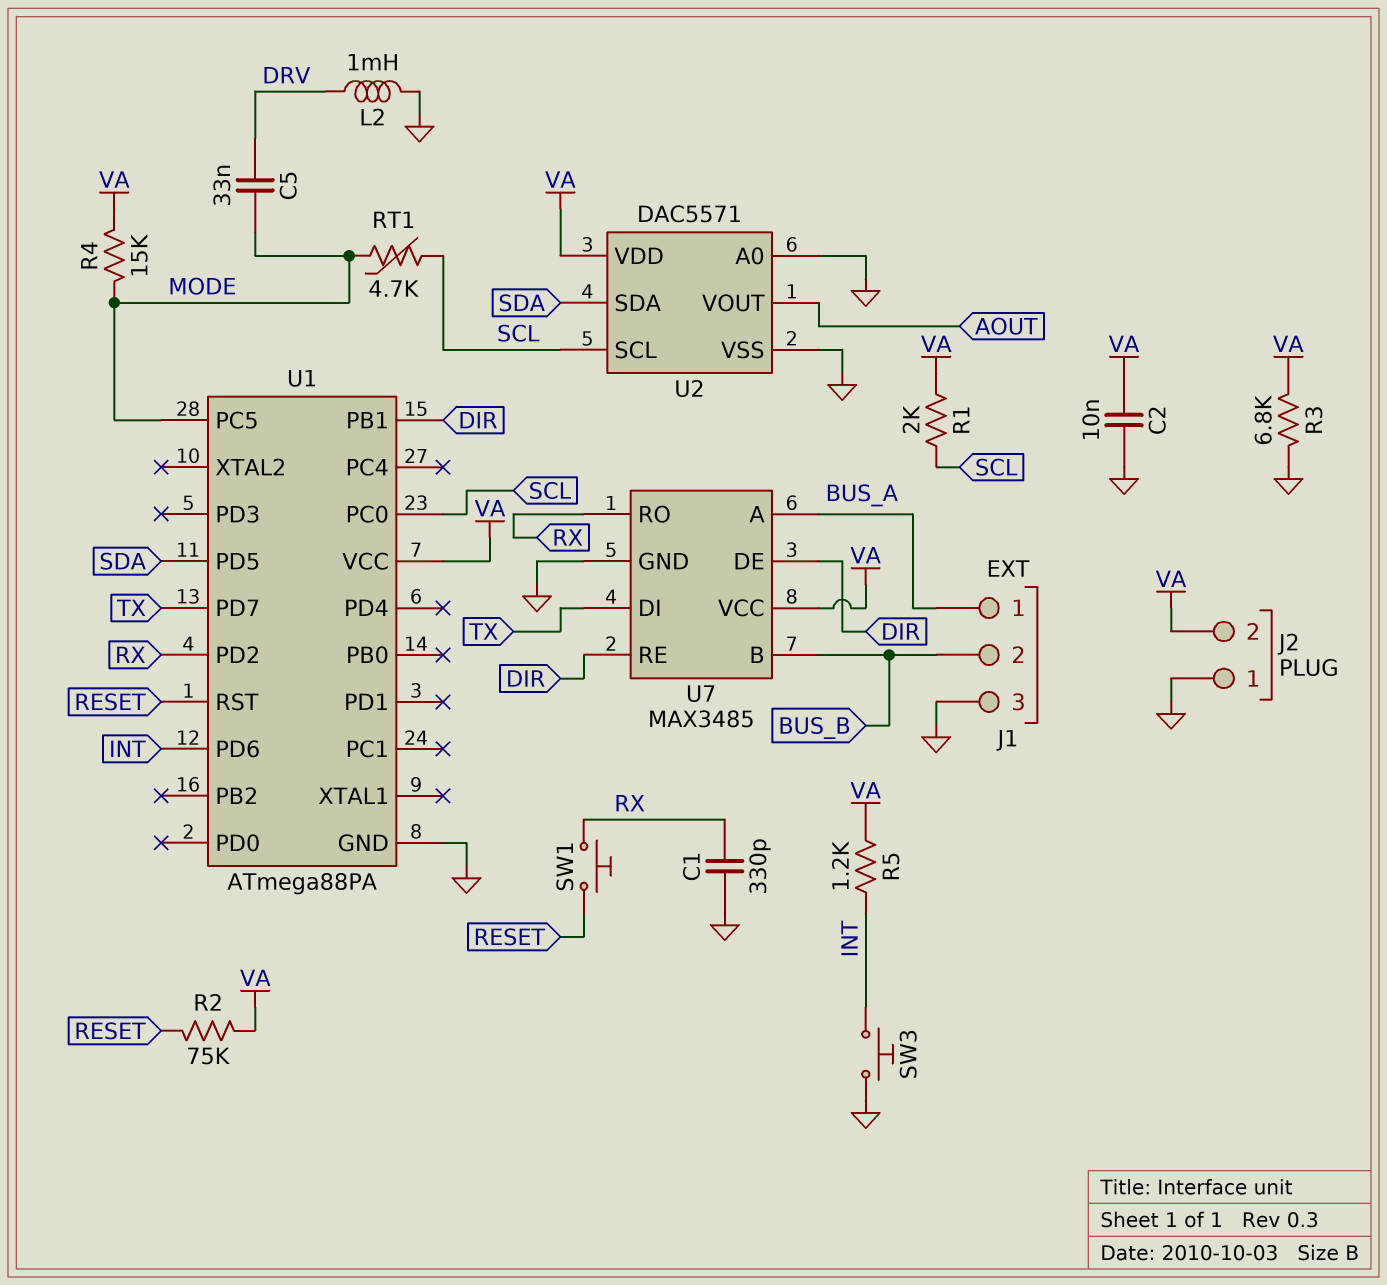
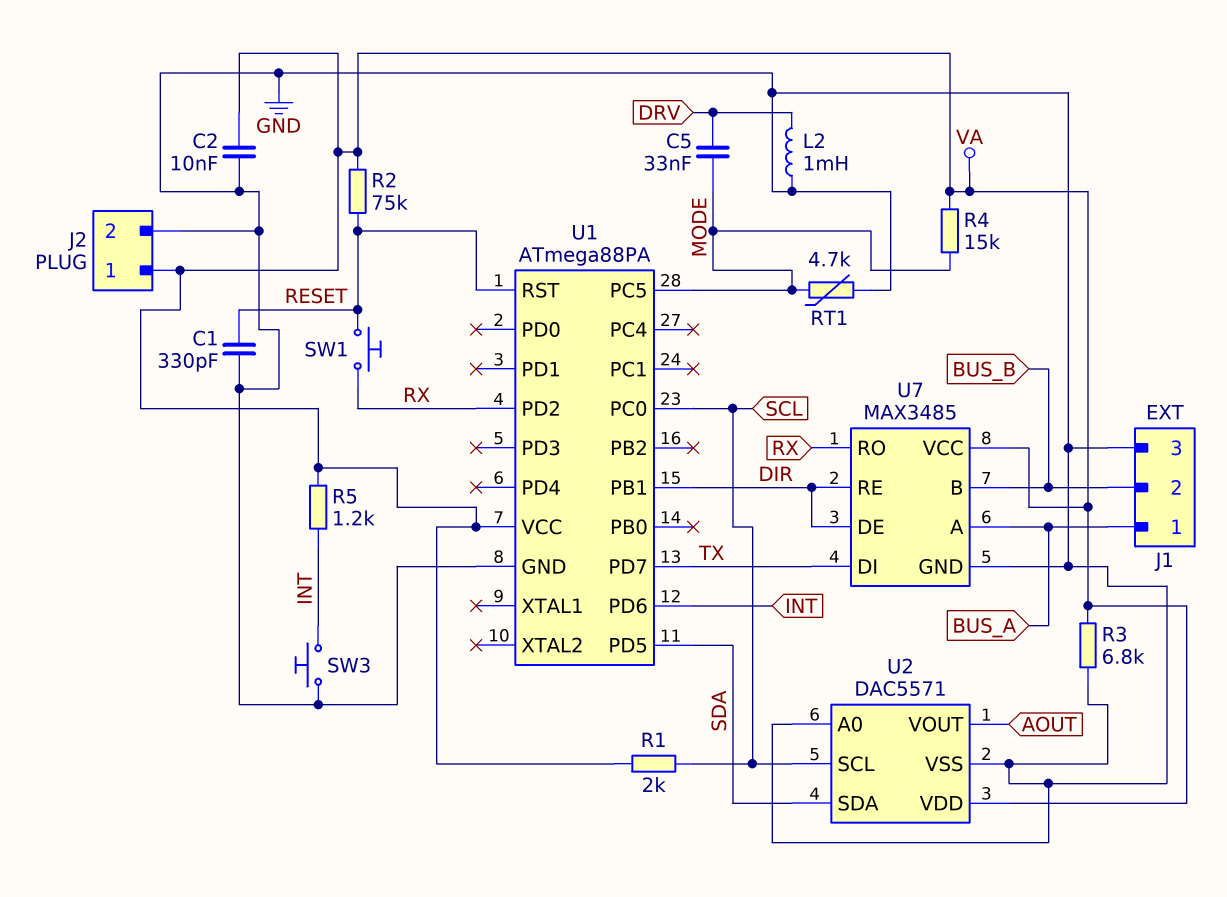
C1: 330pF (GND, RX) -> 330pF (GND, RESET)
J2 pin 1: GND -> VA
J2 pin 2: VA -> GND
RT1: 4.7k (MODE, SCL) -> 4.7k (GND, MODE)

